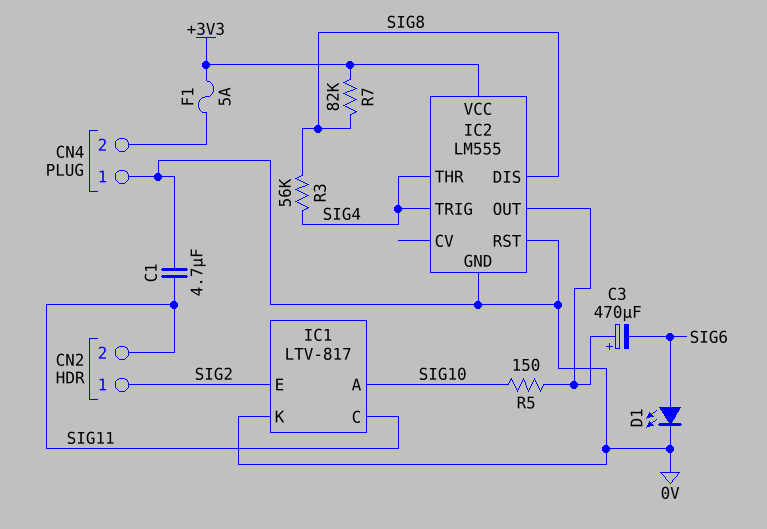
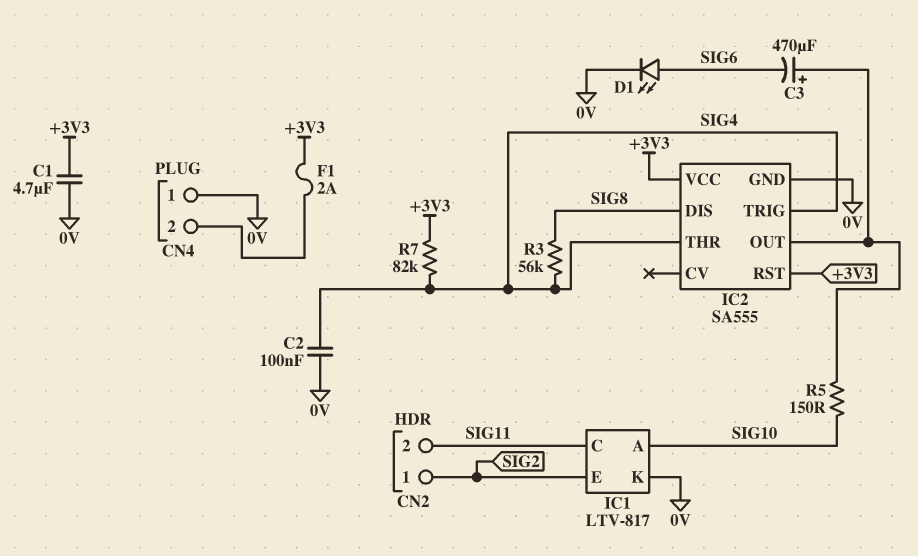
C1: 4.7uF (0V, SIG11) -> 4.7uF (+3V3, 0V)
C2: none -> 100nF (0V, SIG4)
F1: 5A (+3V3, CN4/2) -> 2A (+3V3, CN4/2)
IC2: LM555 -> SA555
IC2 pin RST: 0V -> +3V3
R7: 82k (+3V3, SIG8) -> 82k (+3V3, SIG4)

